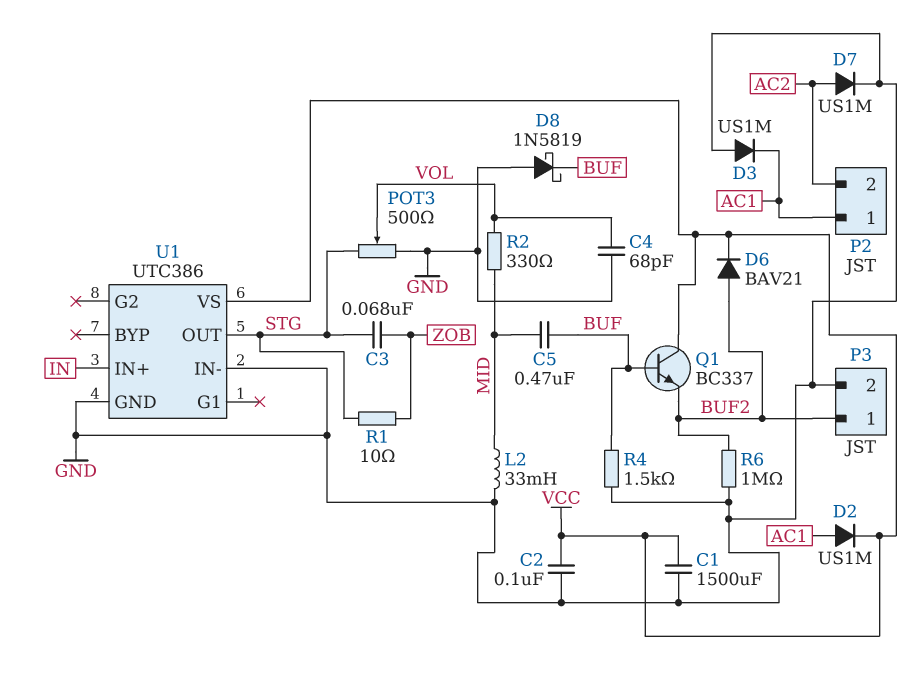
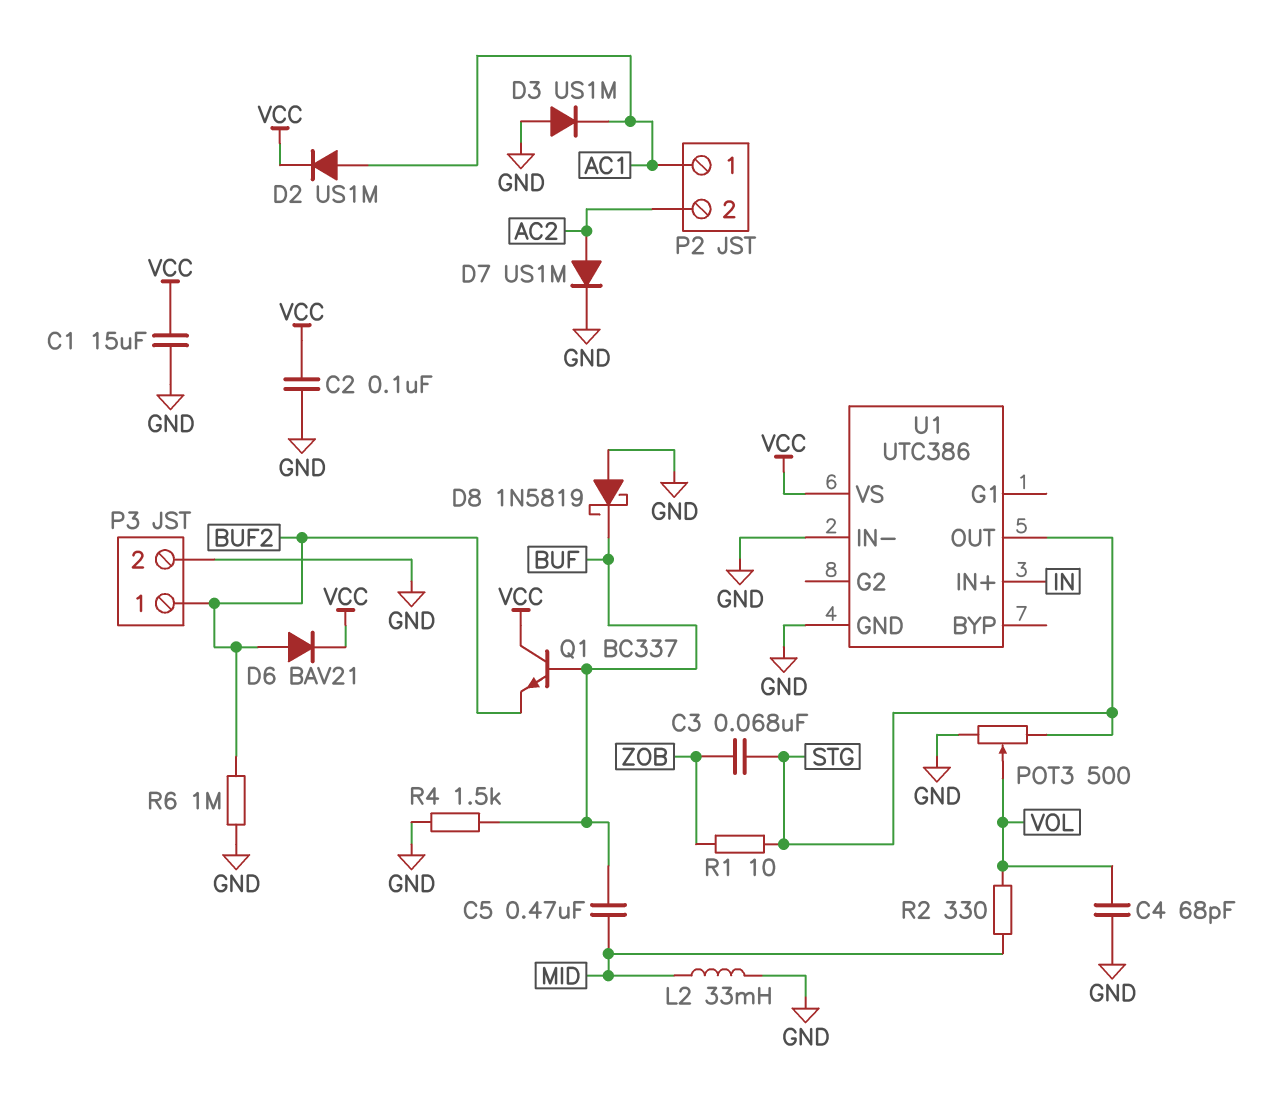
C1: 1500uF (GND, VCC) -> 15uF (GND, VCC)

